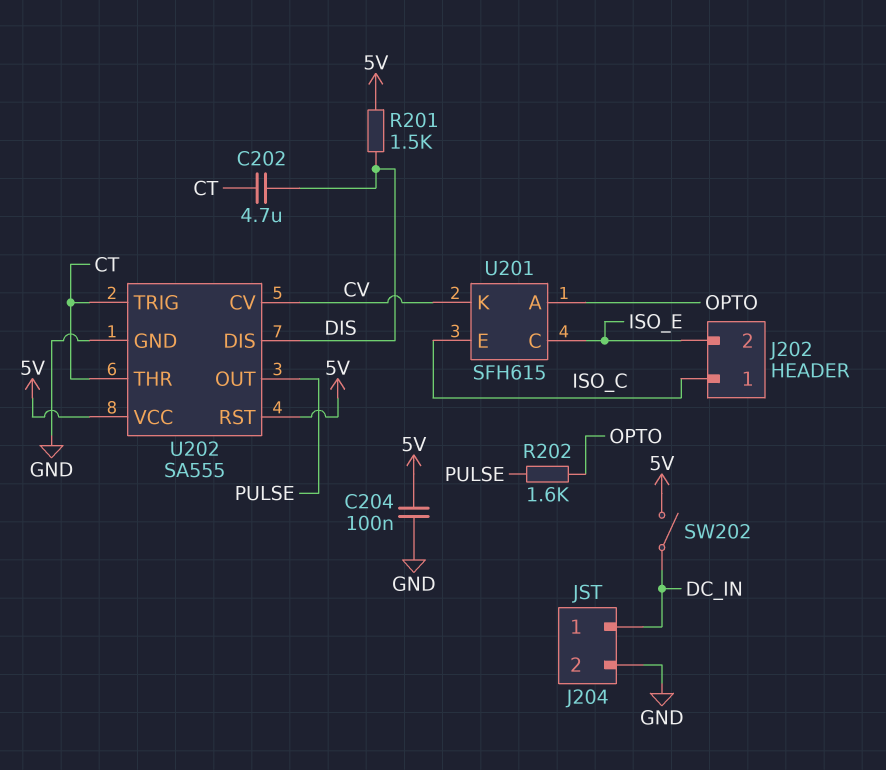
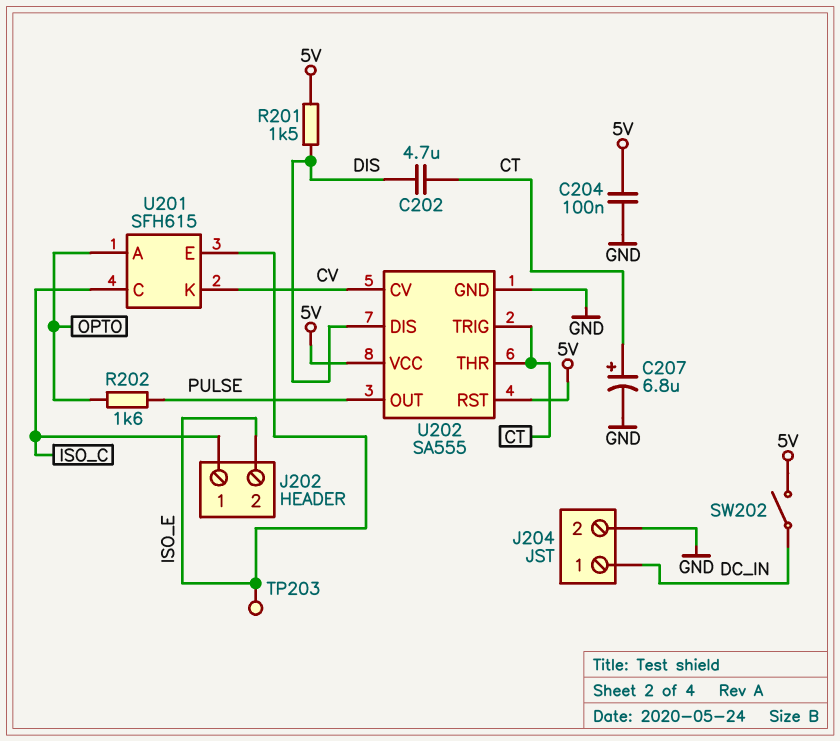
C207: none -> 6.8uF (plus CT, minus GND)
TP203: none -> test point (ISO_E)
U201 pin C: ISO_E -> ISO_C
U201 pin E: ISO_C -> ISO_E

